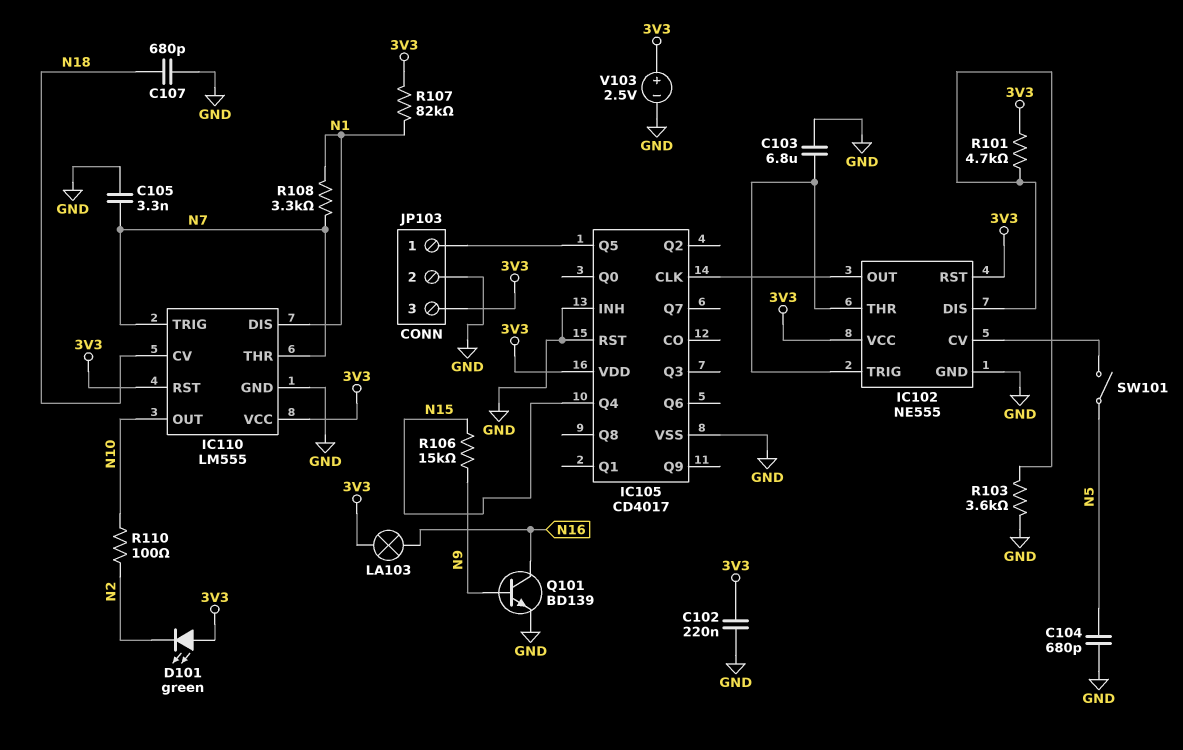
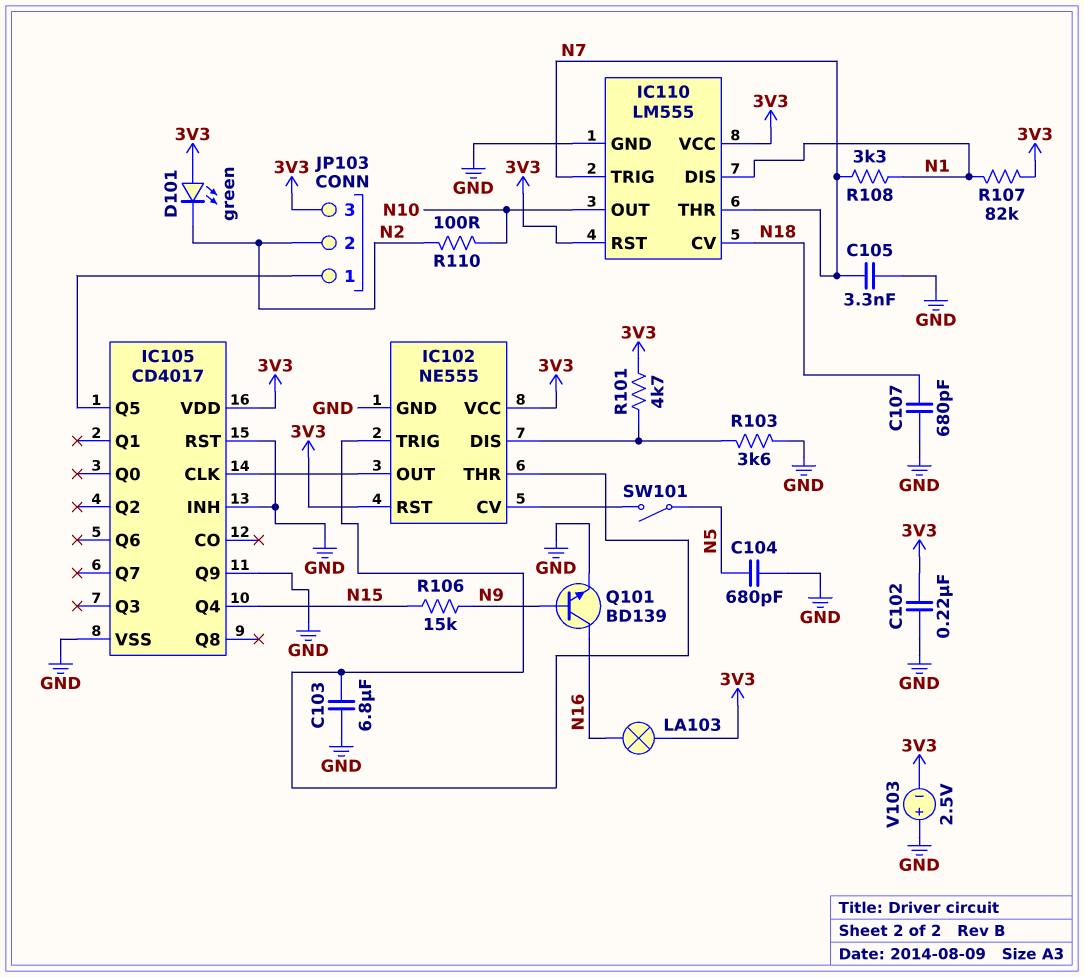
IC105 pin Q9: none -> GND
JP103 pin 2: GND -> N2
V103: 2.5V (plus 3V3, minus GND) -> 2.5V (plus GND, minus 3V3)

